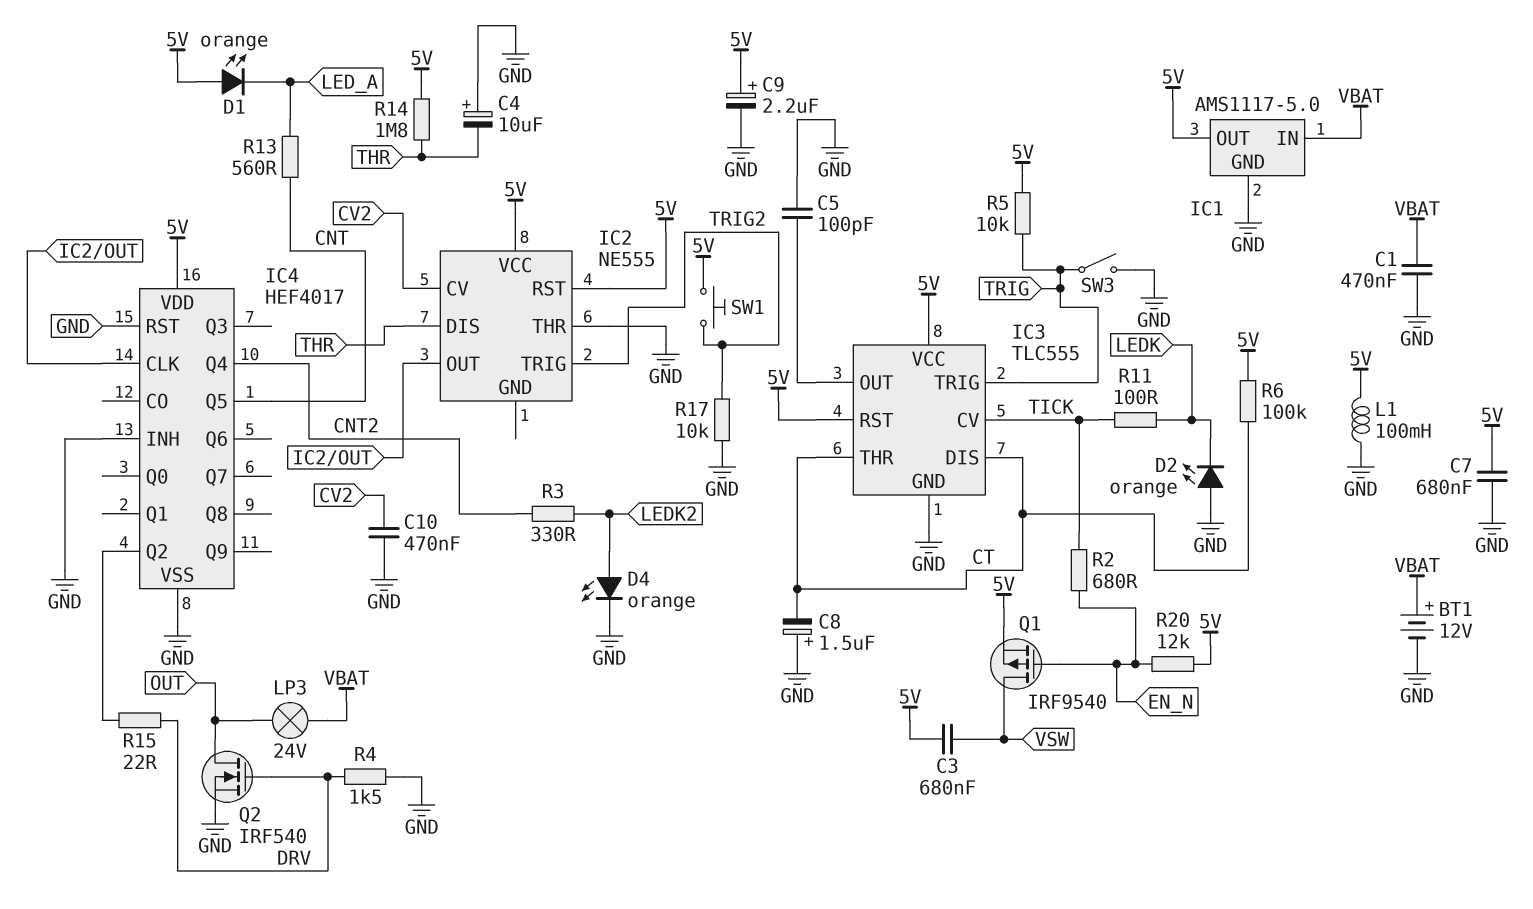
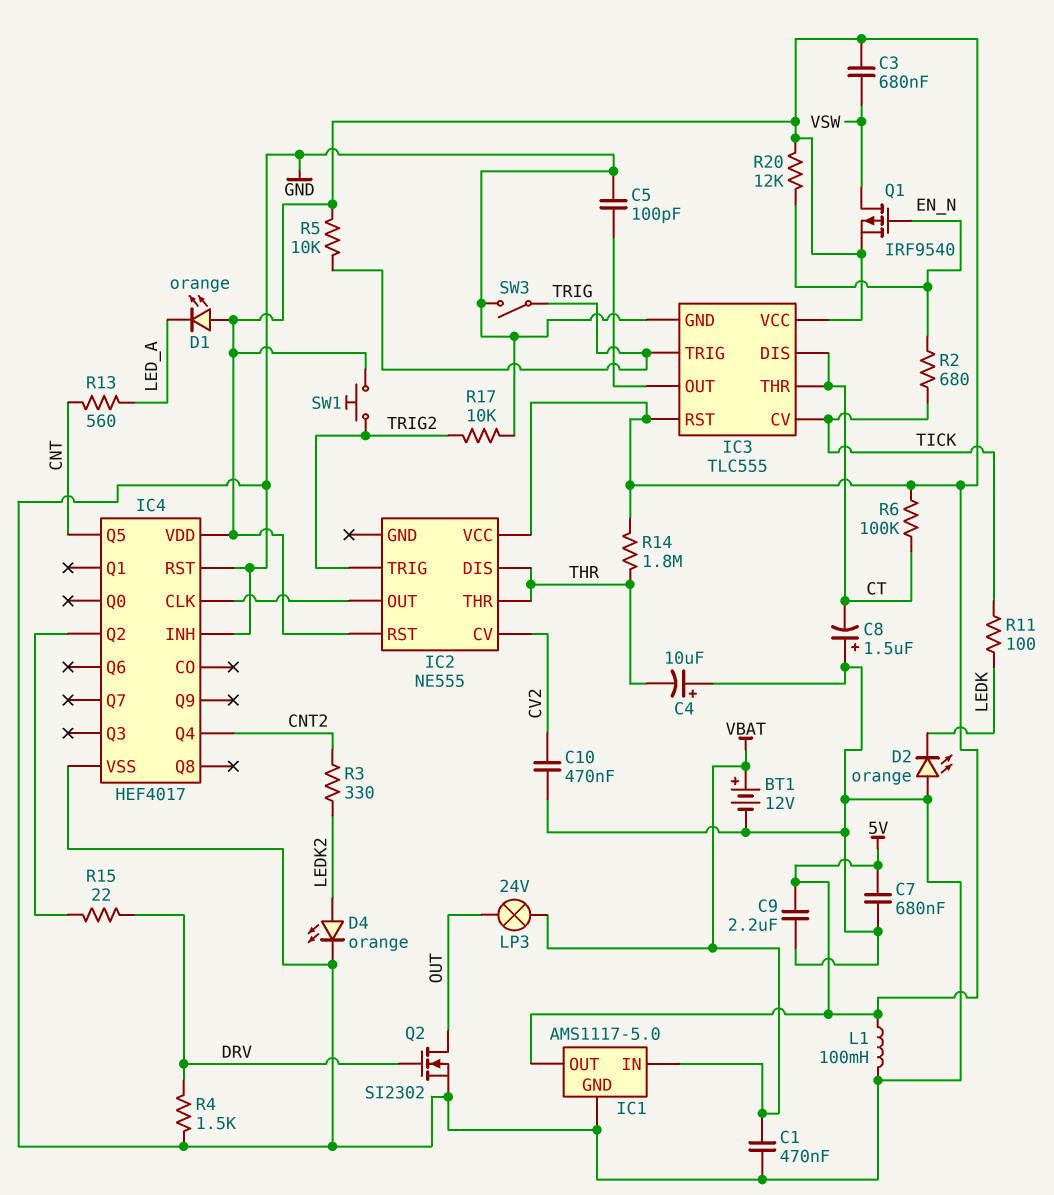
C9: 2.2uF (plus 5V, minus GND) -> 2.2uF (5V, GND)
IC2 pin THR: GND -> THR
Q2: NMOS IRF540 (G DRV, D OUT, S GND) -> NMOS SI2302 (G DRV, D OUT, S GND)

